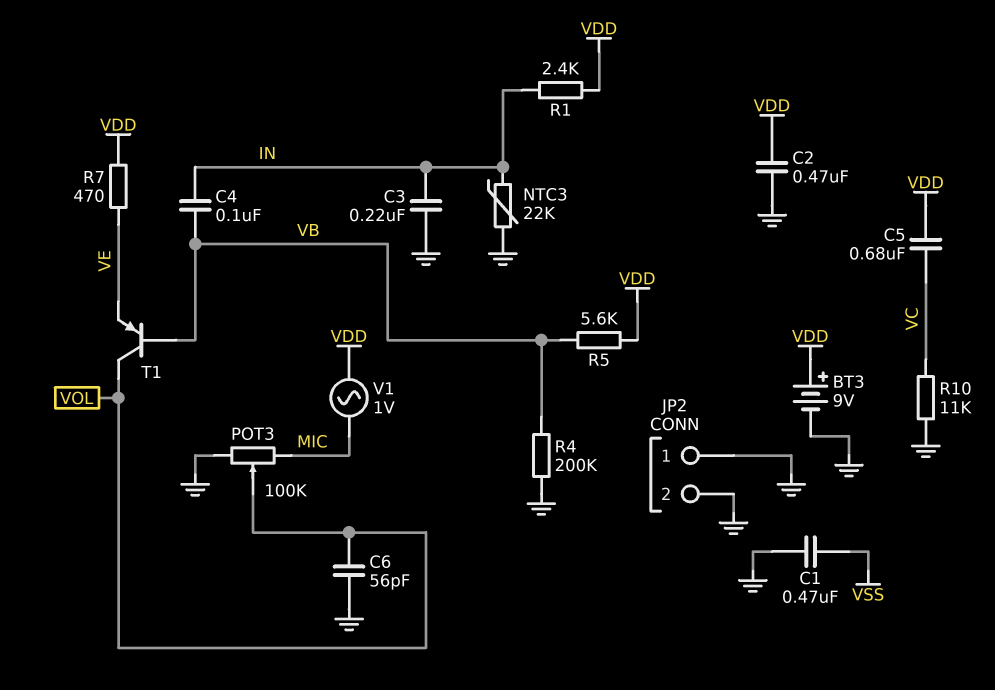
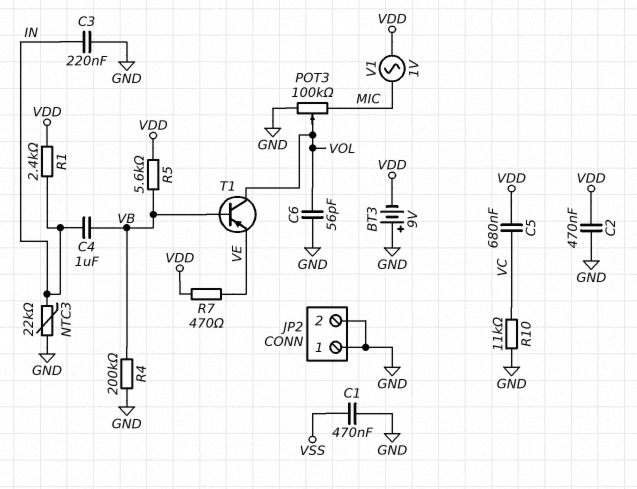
BT3: 9V (plus VDD, minus GND) -> 9V (plus GND, minus VDD)
C4: 100nF (IN, VB) -> 1uF (IN, VB)

